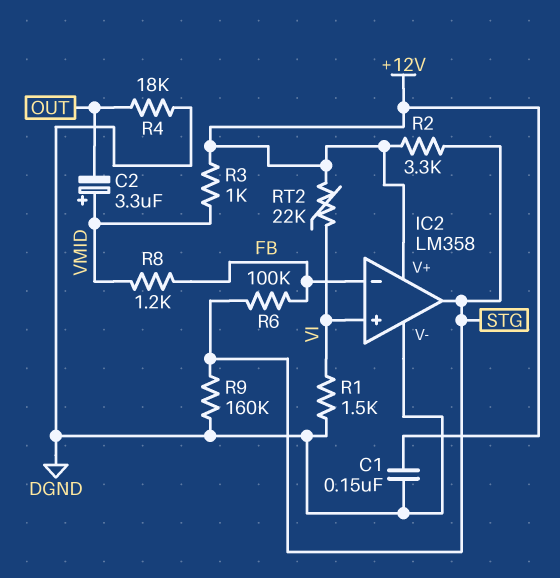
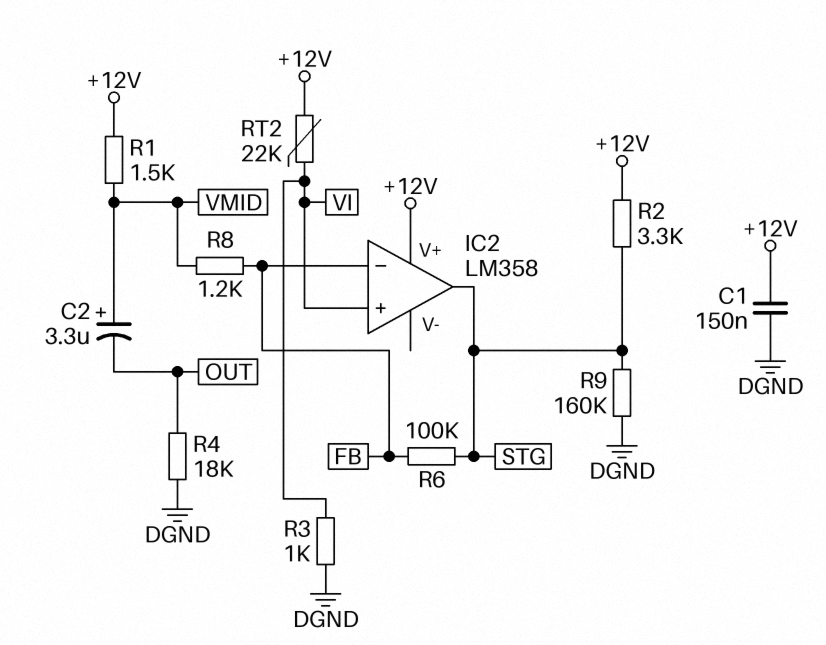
IC2 pin V-: DGND -> none
R1: 1.5k (DGND, VI) -> 1.5k (+12V, VMID)
R3: 1k (+12V, VMID) -> 1k (DGND, VI)

